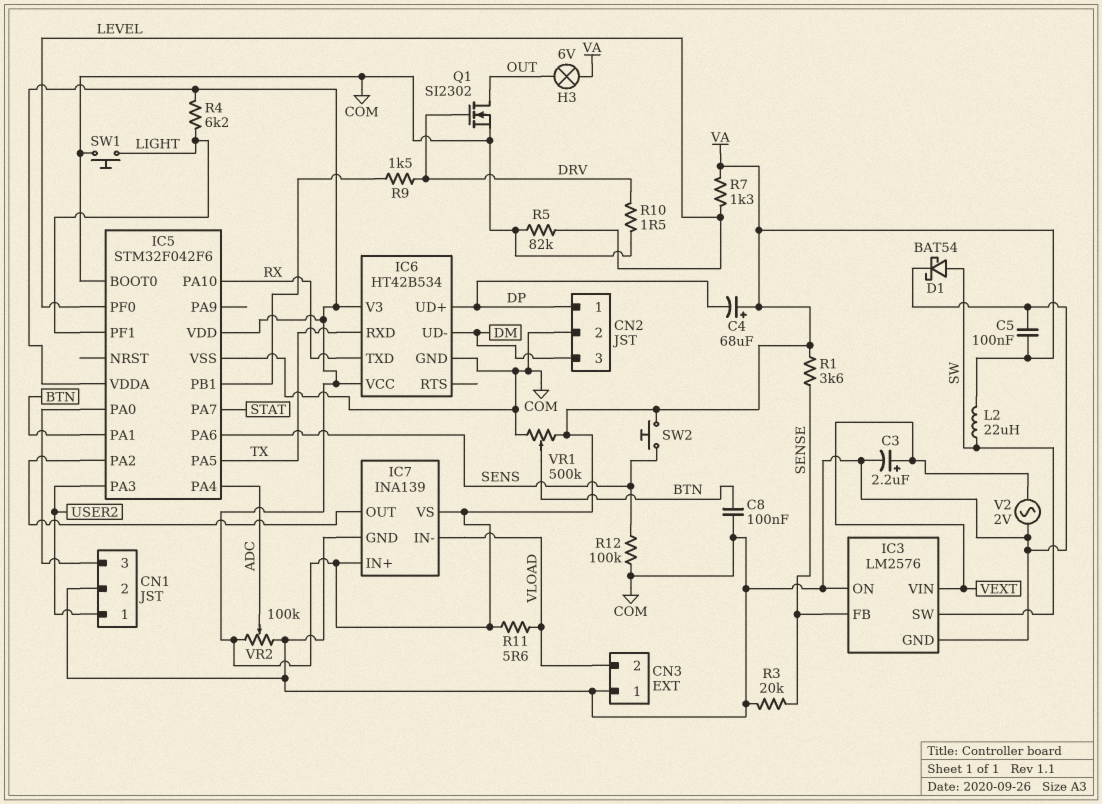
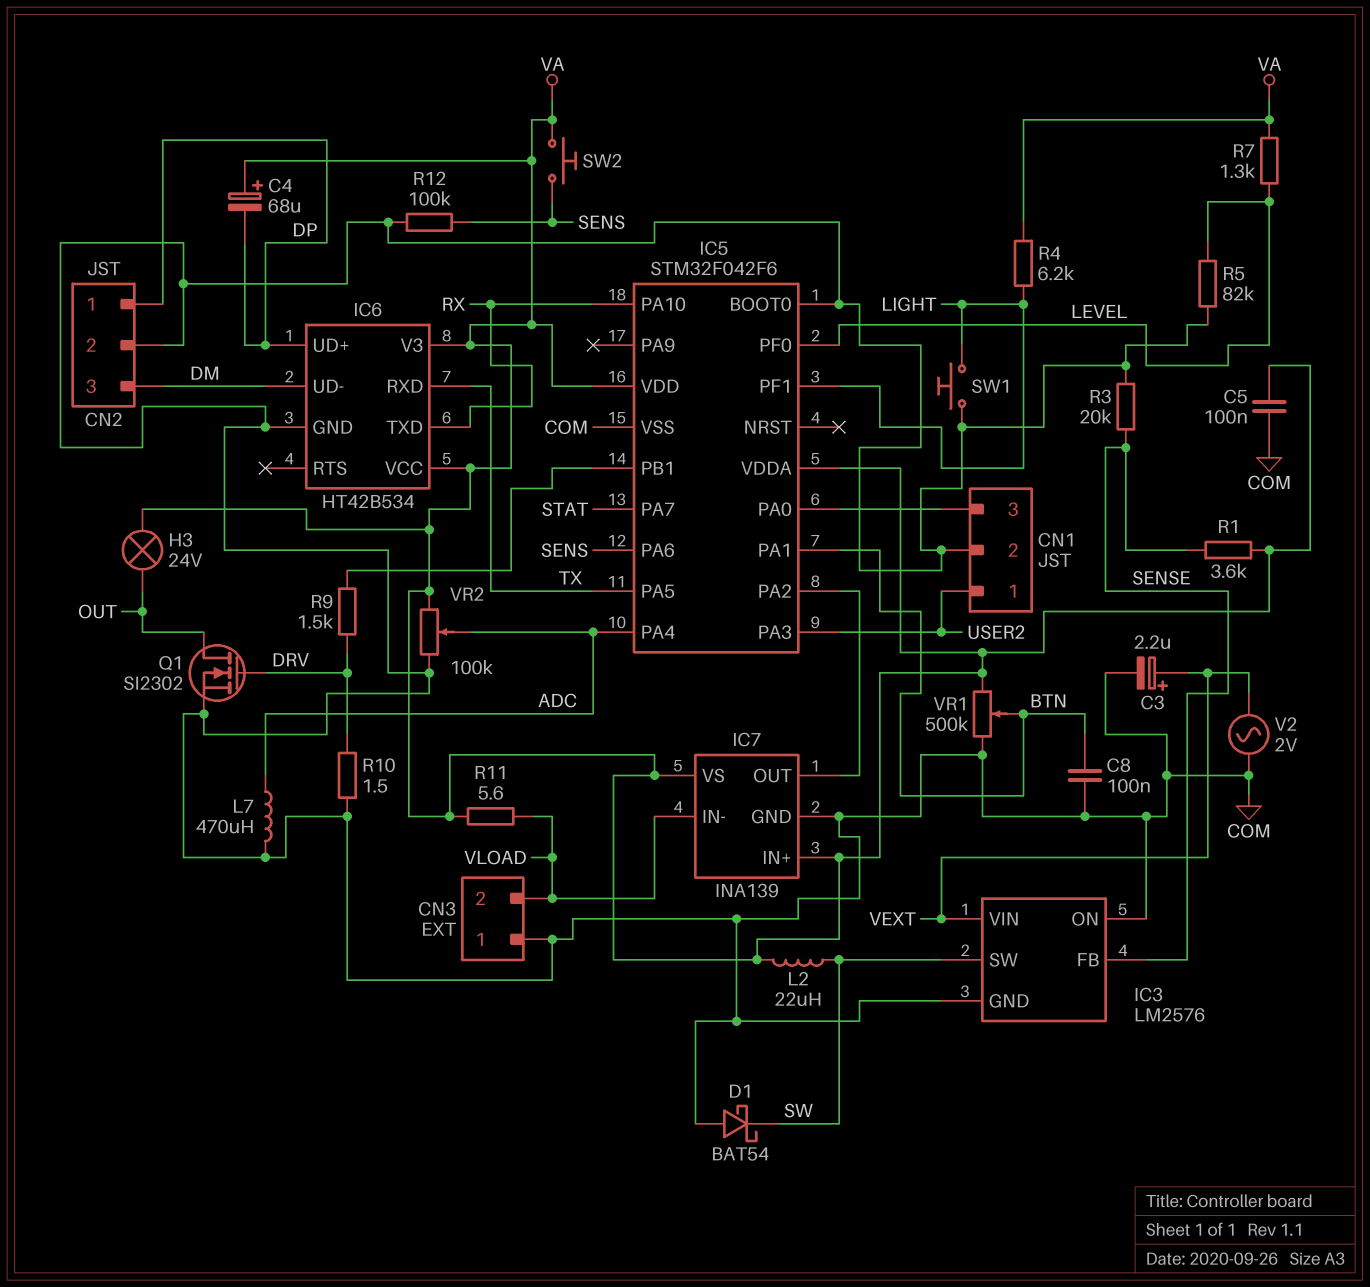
D1: schottky BAT54 (A SW, K COM) -> schottky BAT54 (A COM, K SW)
H3: lamp 6V (OUT, VA) -> lamp 24V (OUT, VA)
L7: none -> 470uH (ADC, COM)

